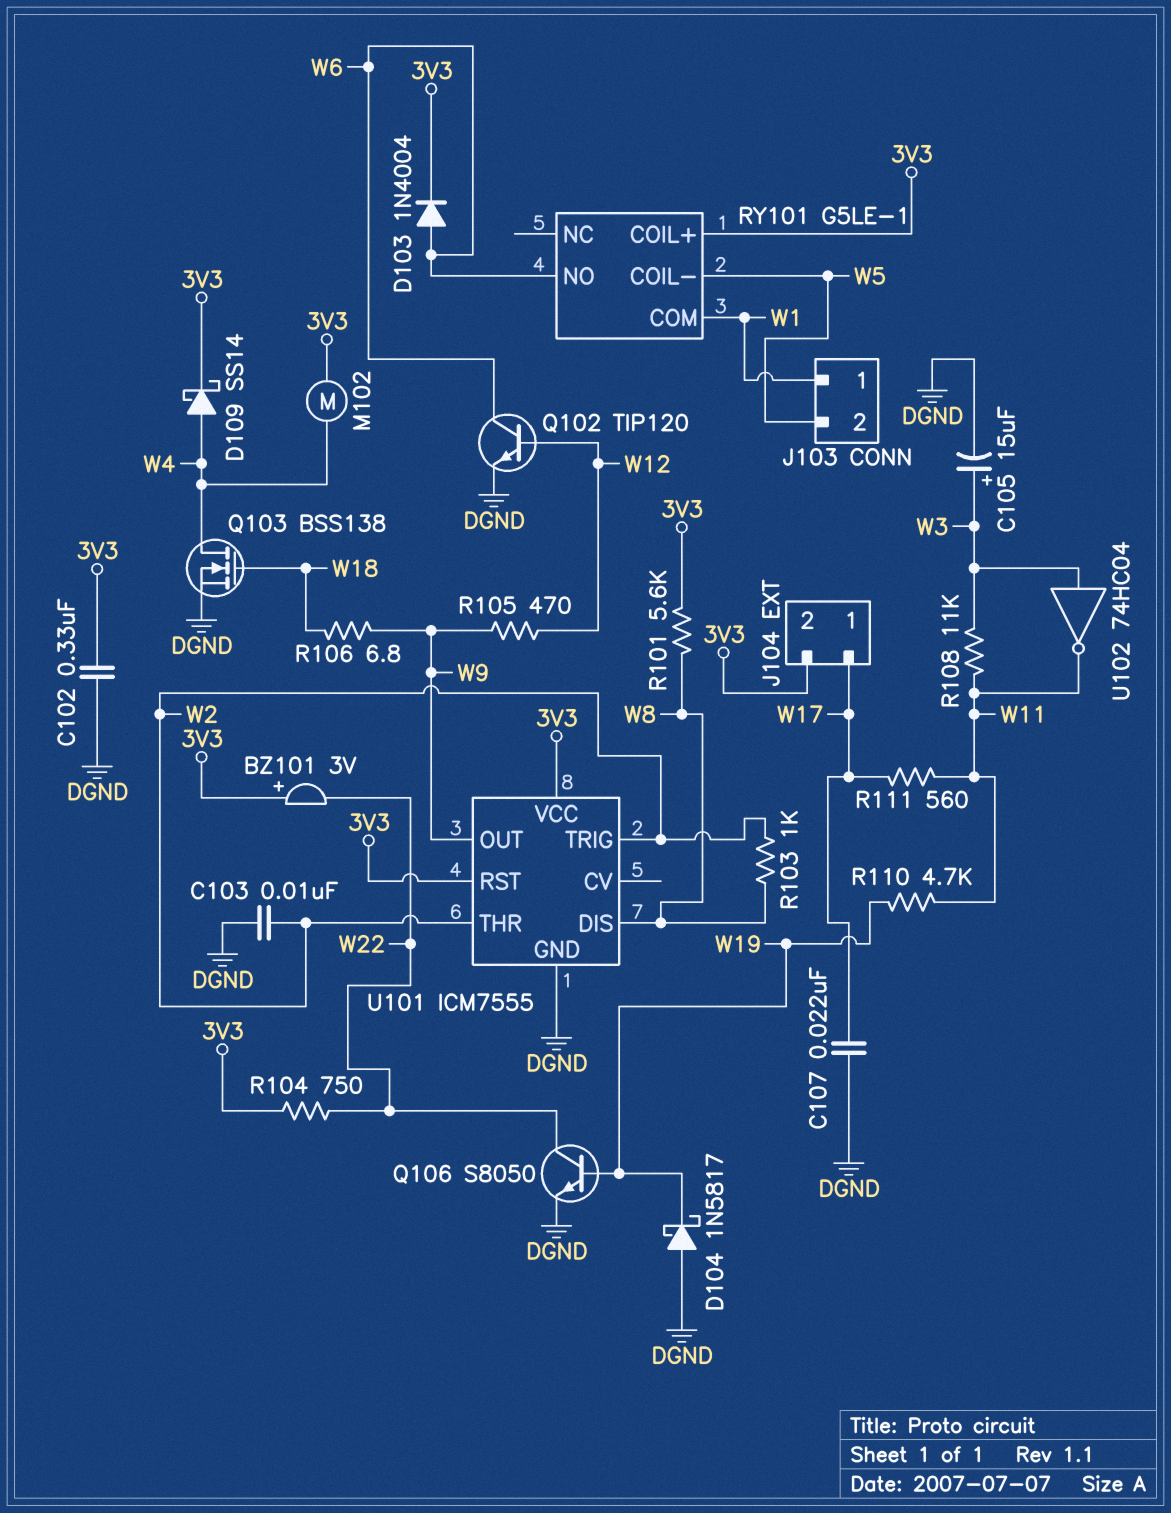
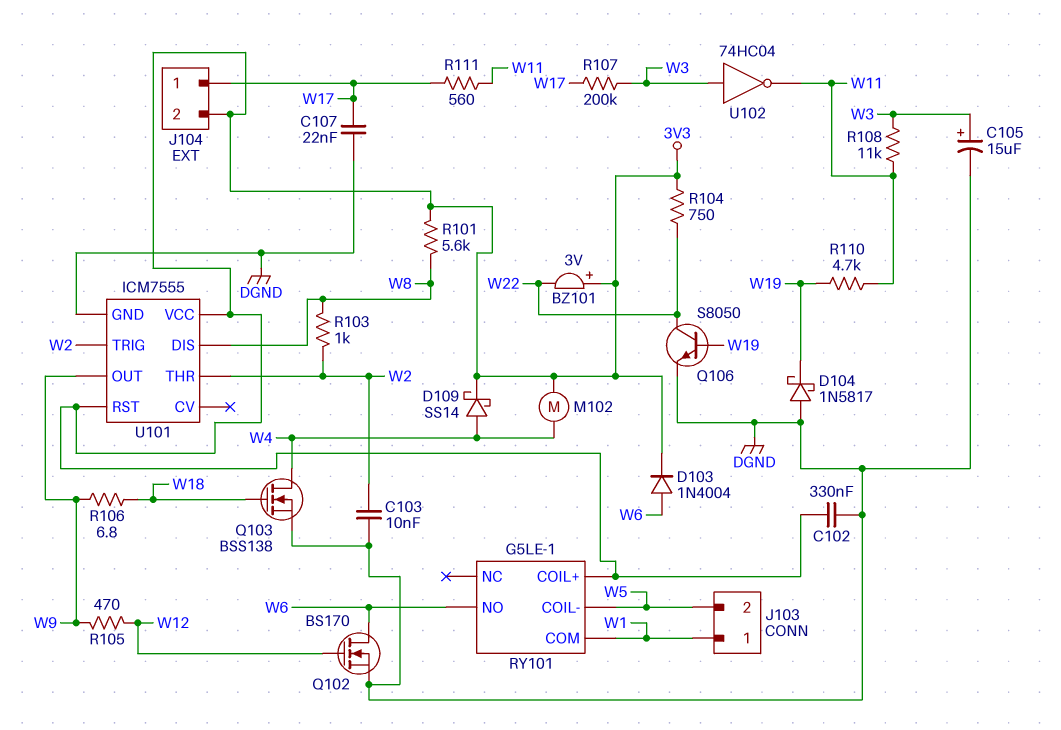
Q102: NPN TIP120 (B W12, C W6, E DGND) -> NMOS BS170 (G W12, D W6, S DGND)
R107: none -> 200k (W3, W17)

